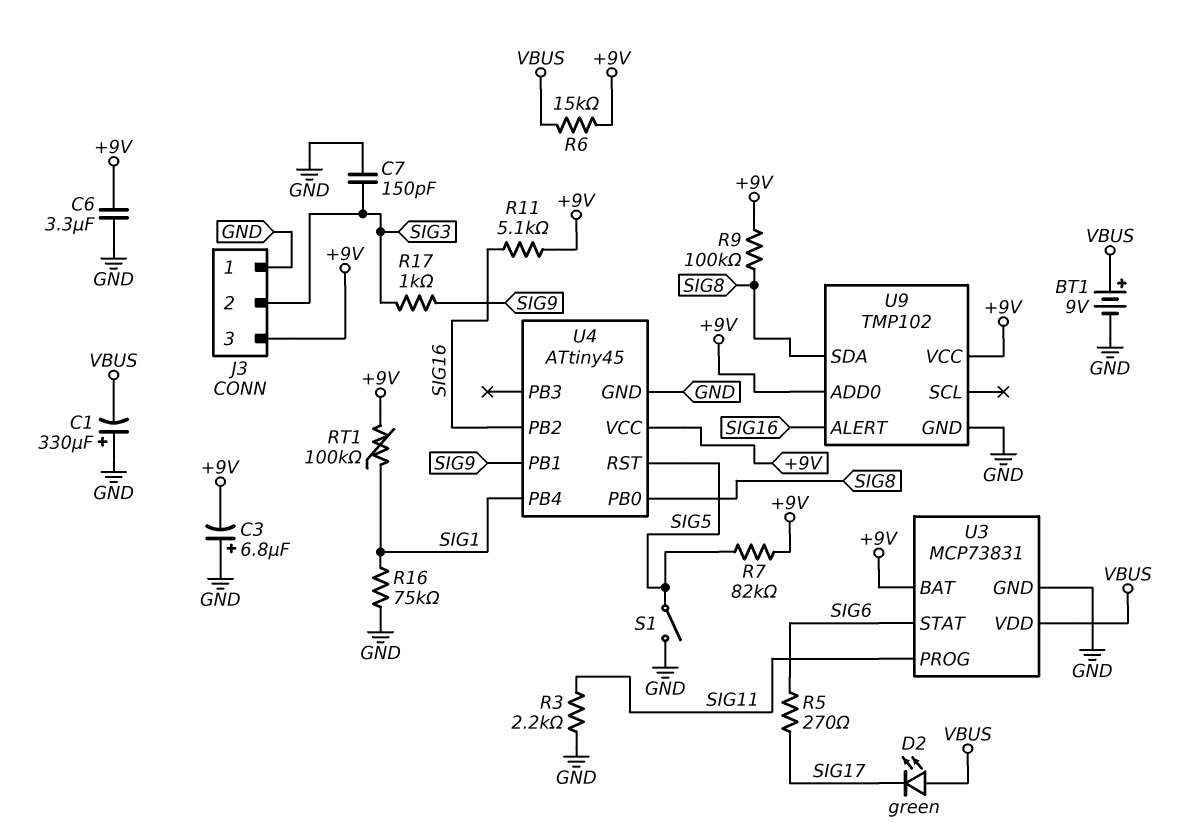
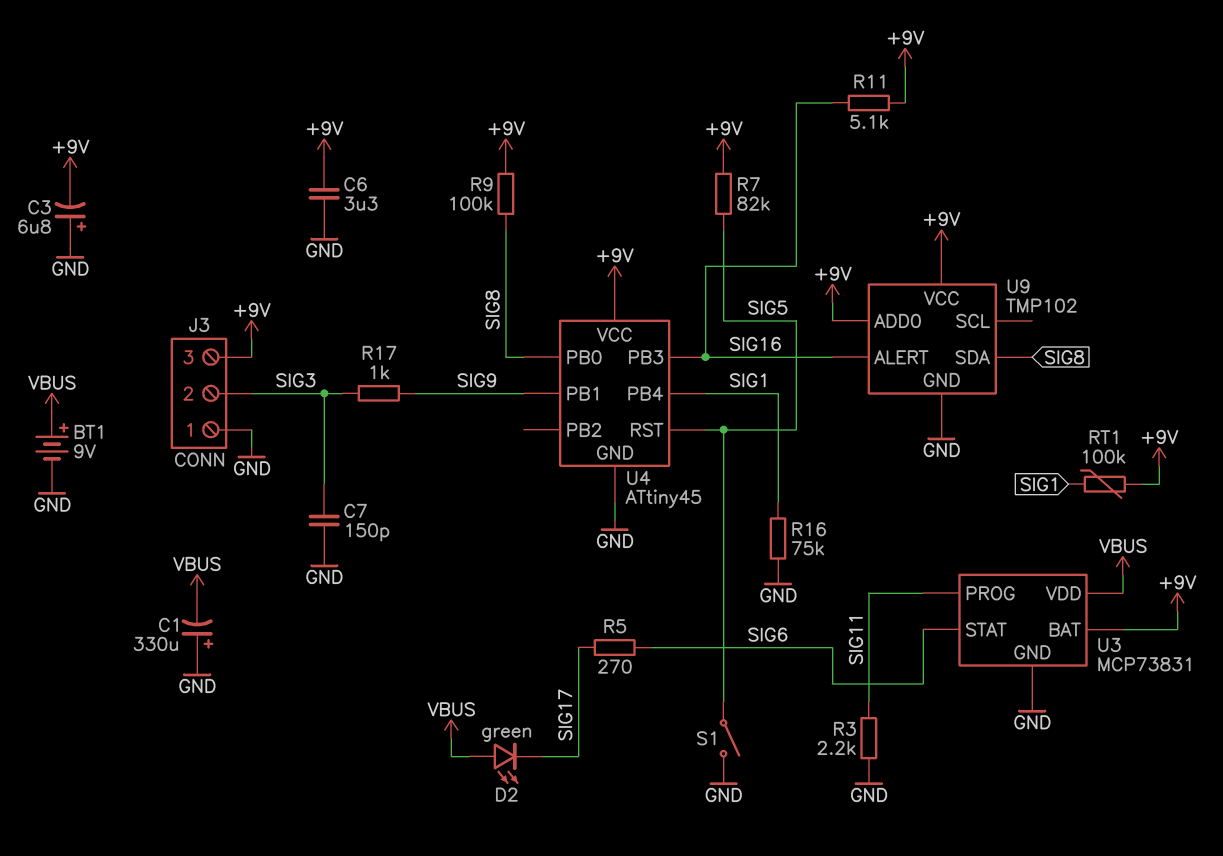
R6: 15k (+9V, VBUS) -> none
U4 pin PB2: SIG16 -> none
U4 pin PB3: none -> SIG16

